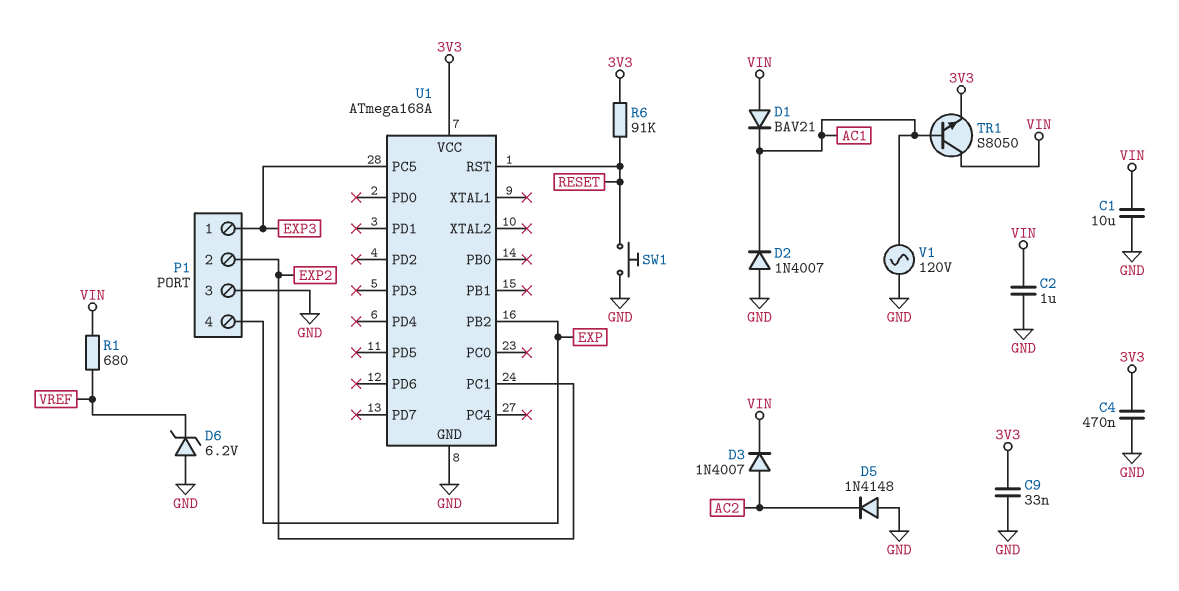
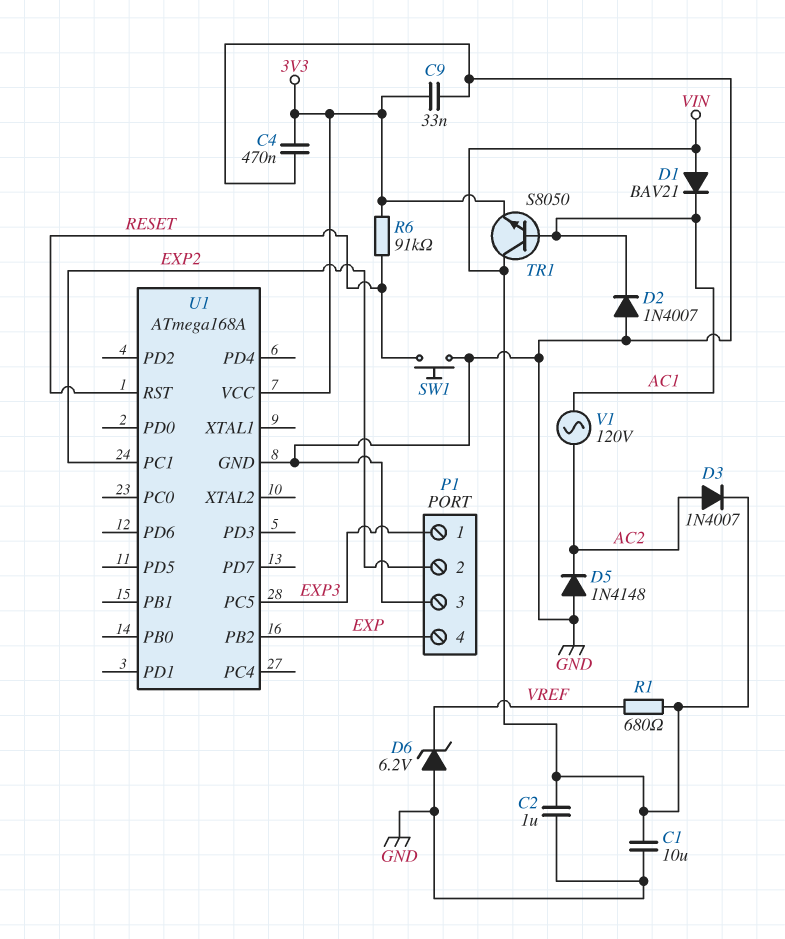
V1: AC 120V (AC1, GND) -> AC 120V (AC1, AC2)

